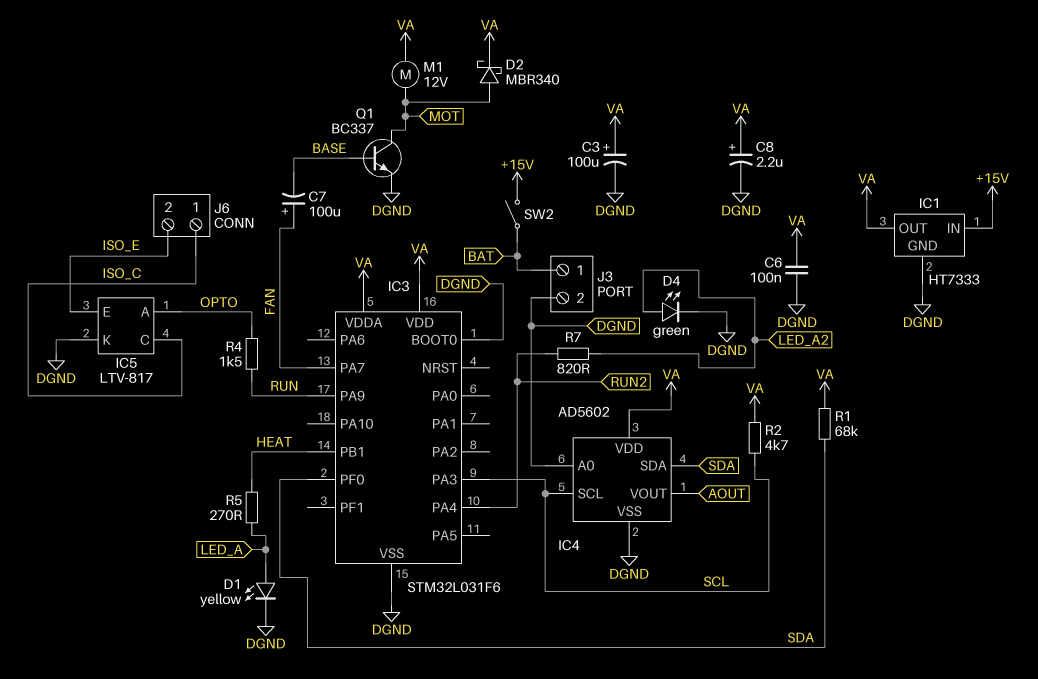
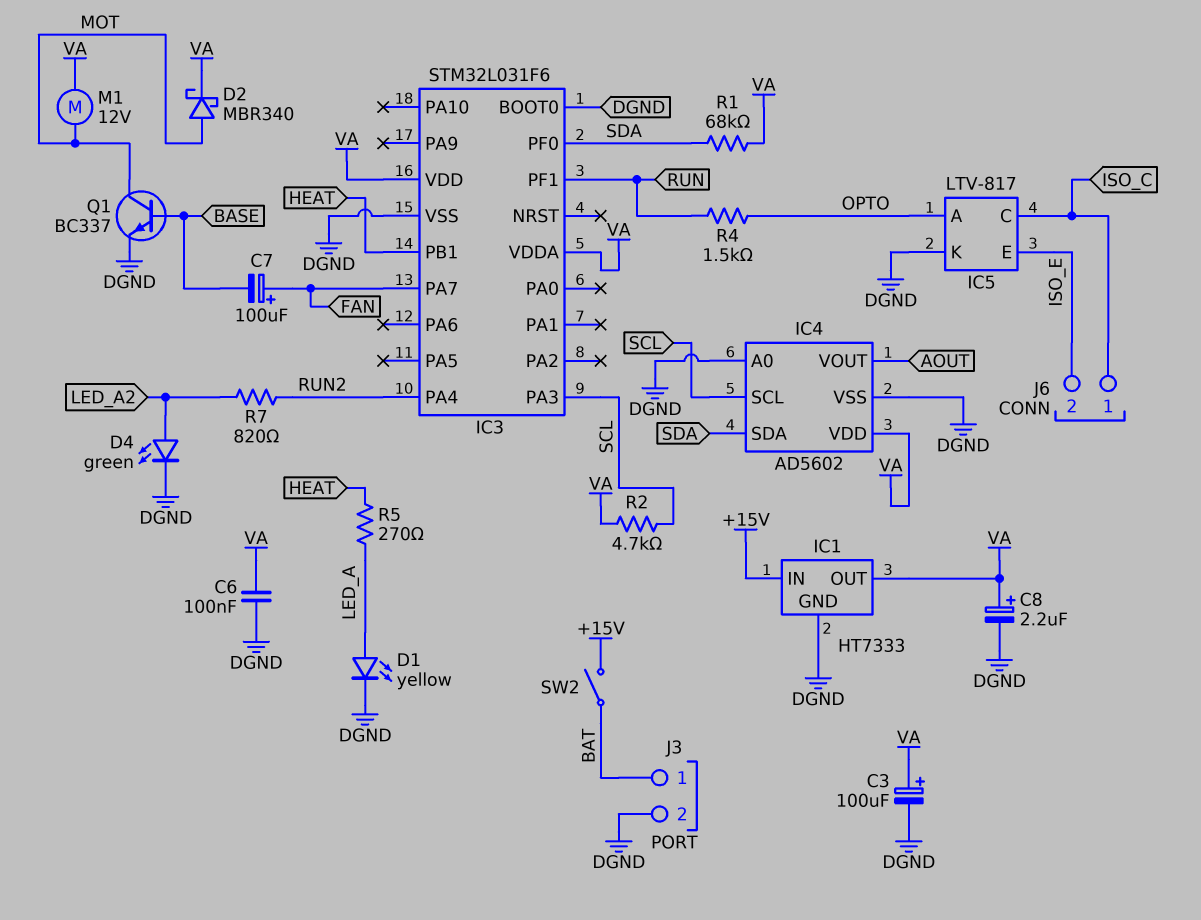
IC3 pin PA9: RUN -> none
IC3 pin PF1: none -> RUN

